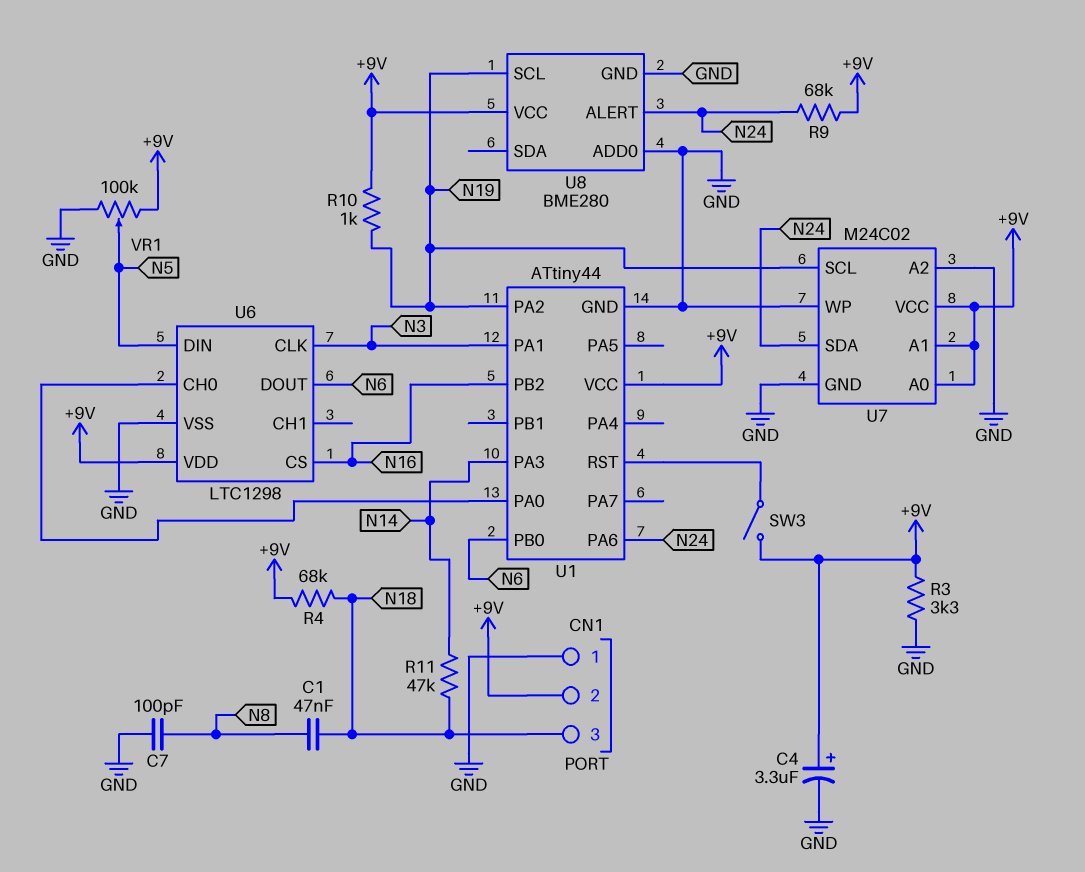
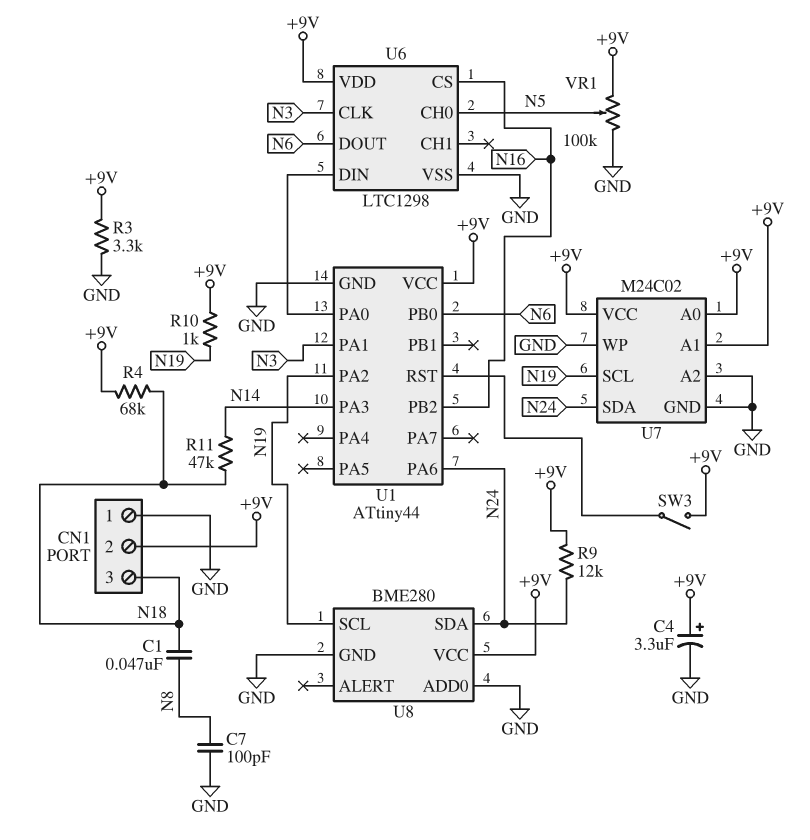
R9: 68k (+9V, N24) -> 12k (+9V, N24)
U6 pin CH0: U1/PA0 -> N5
U6 pin DIN: N5 -> U1/PA0
U8 pin ALERT: N24 -> none
U8 pin SDA: none -> N24

